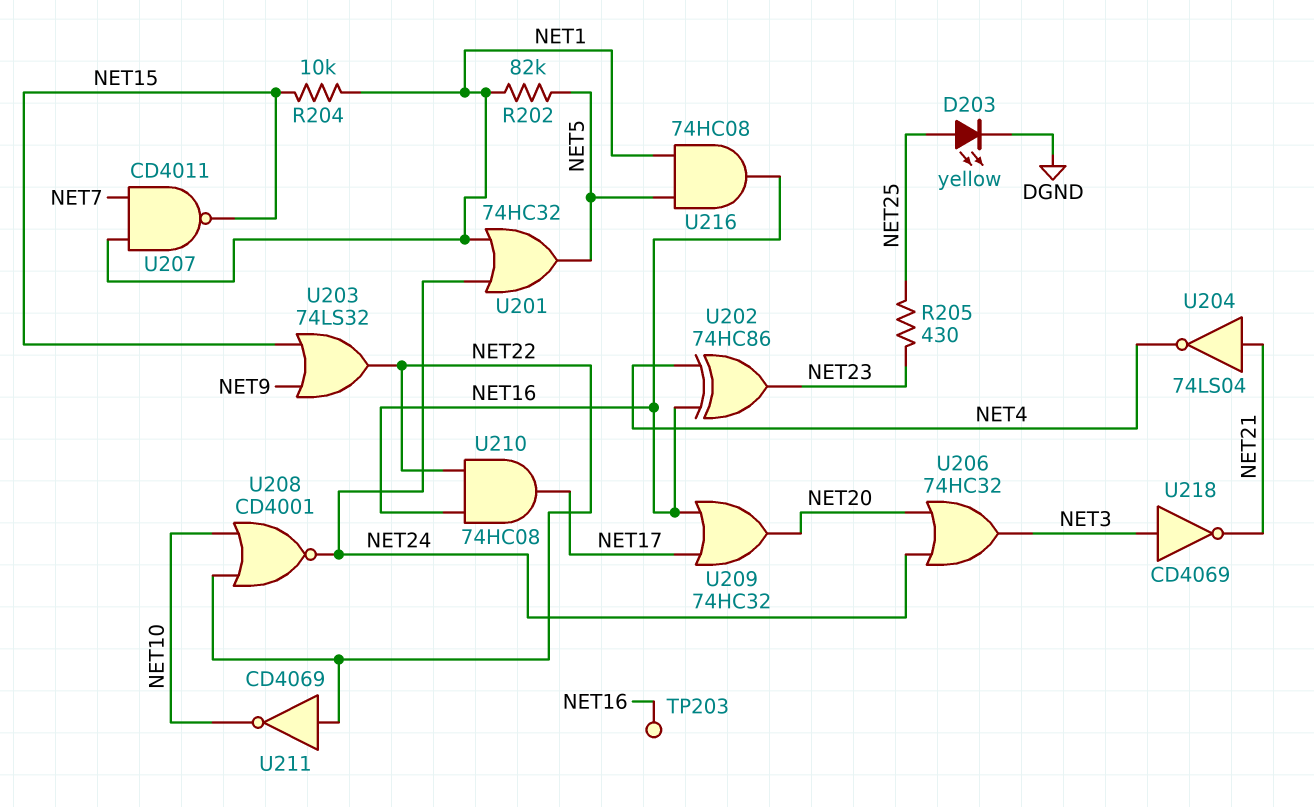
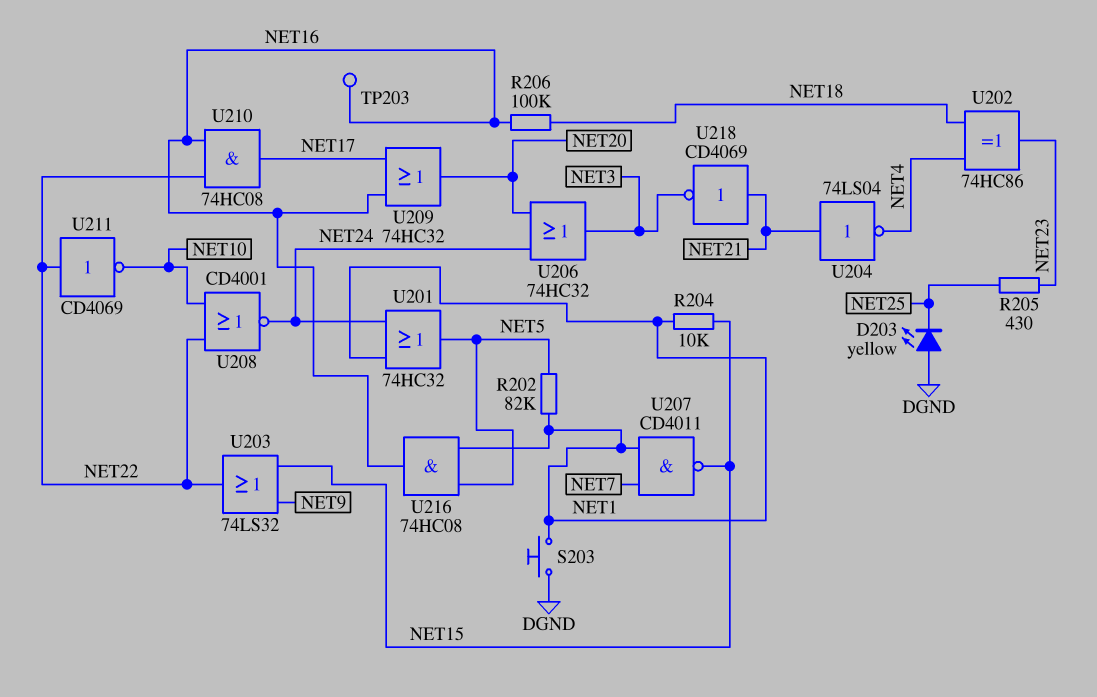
D203: LED yellow (A NET25, K DGND) -> LED yellow (A DGND, K NET25)
R206: none -> 100k (NET16, NET18)
S203: none -> button (DGND, NET1)
U202: XOR 74HC86 (in NET4, in NET16, out NET23) -> XOR 74HC86 (in NET4, in NET18, out NET23)
U218: NOT CD4069 (in NET3, out NET21) -> NOT CD4069 (in NET21, out NET3)

